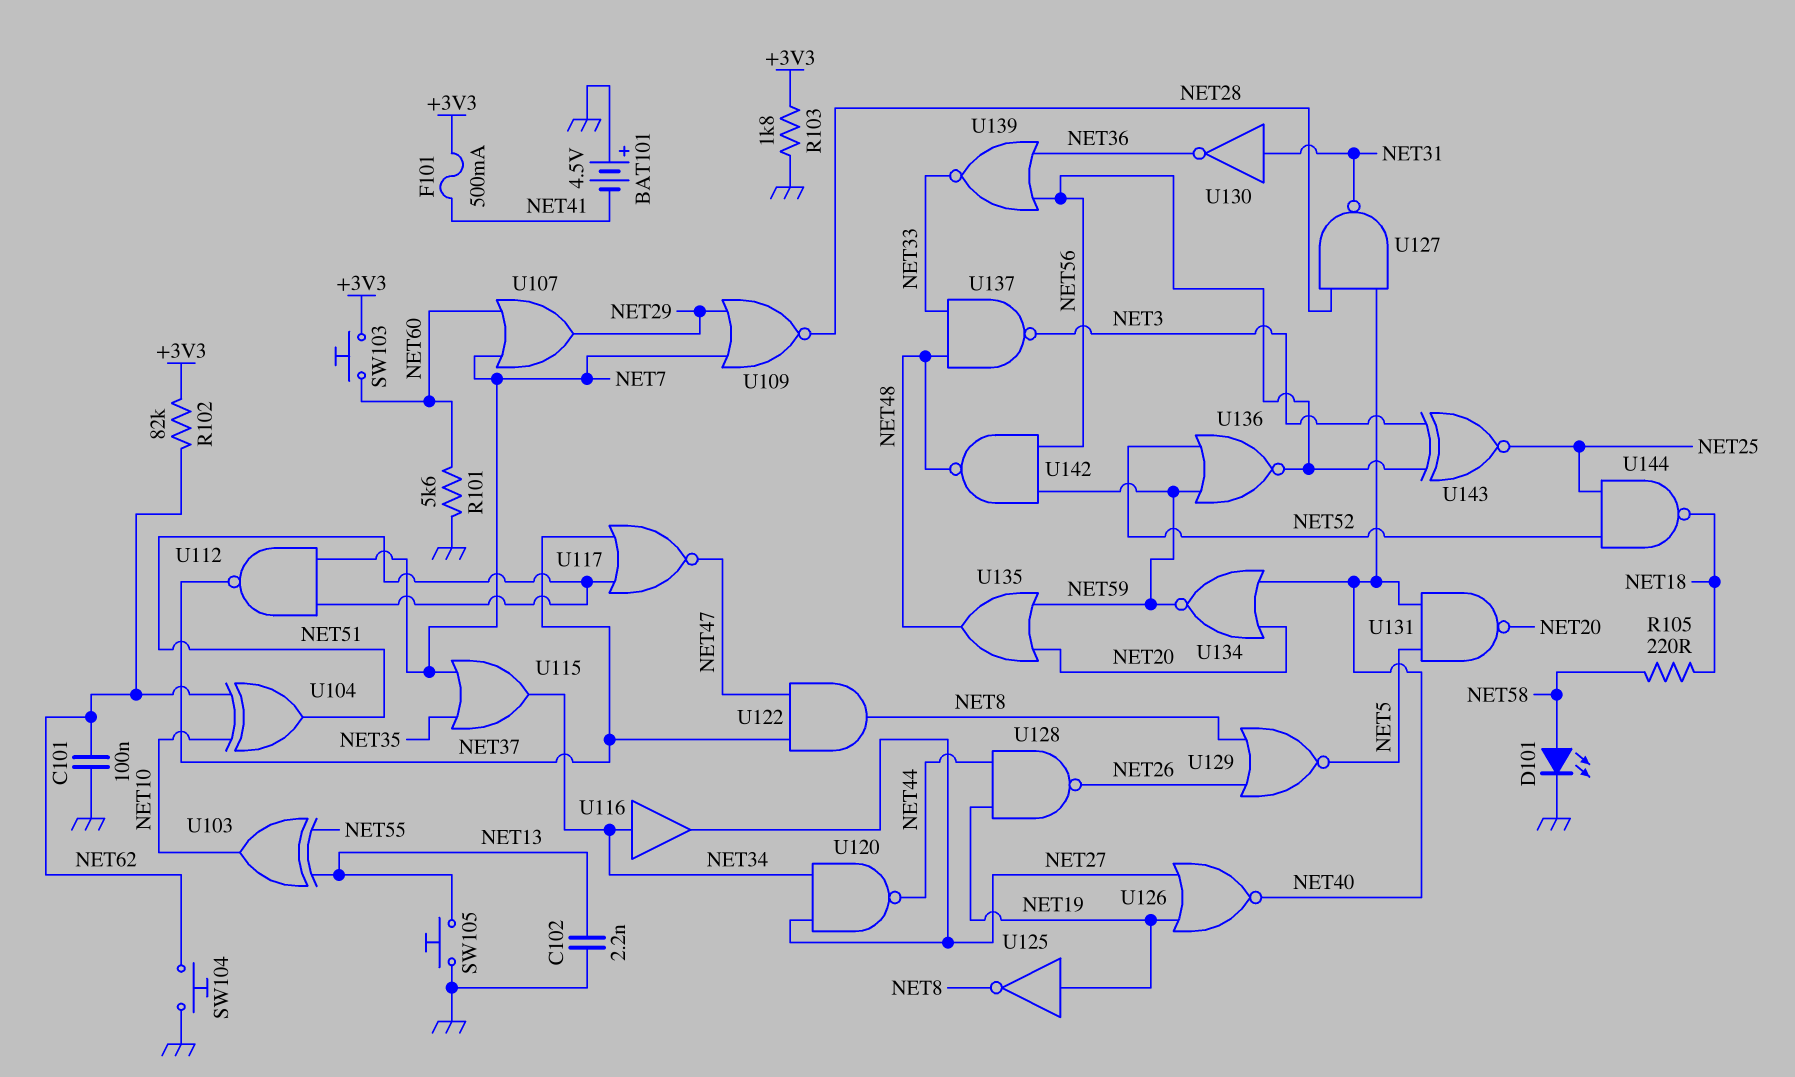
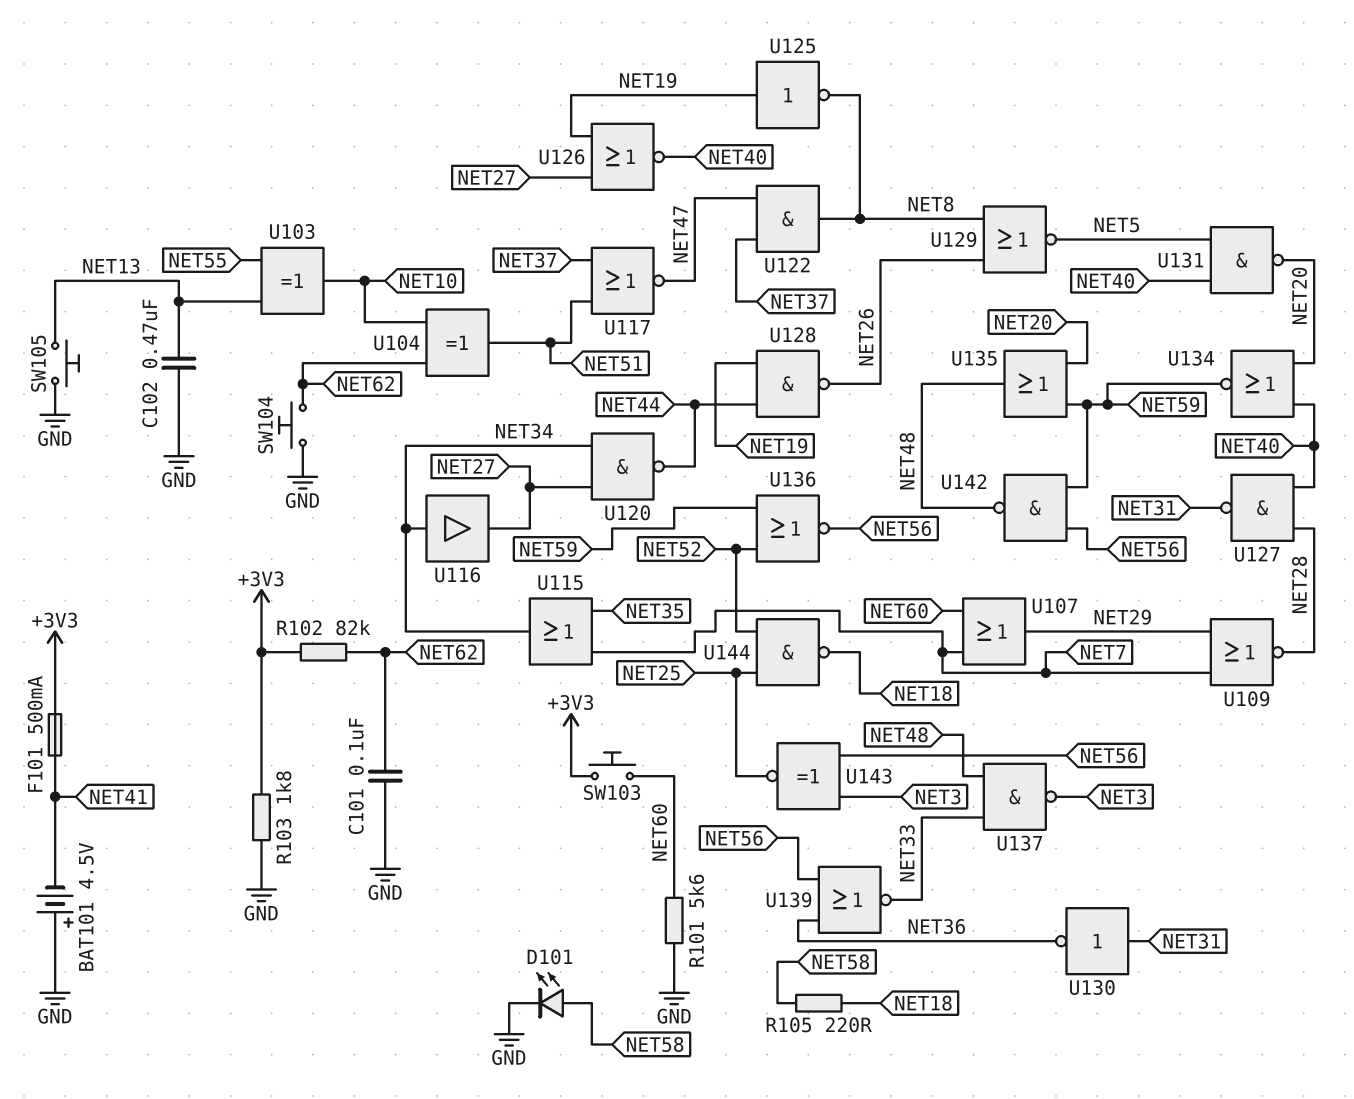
C102: 2.2nF (GND, NET13) -> 470nF (GND, NET13)
U112: NAND (in NET7, in NET51, out NET37) -> none

